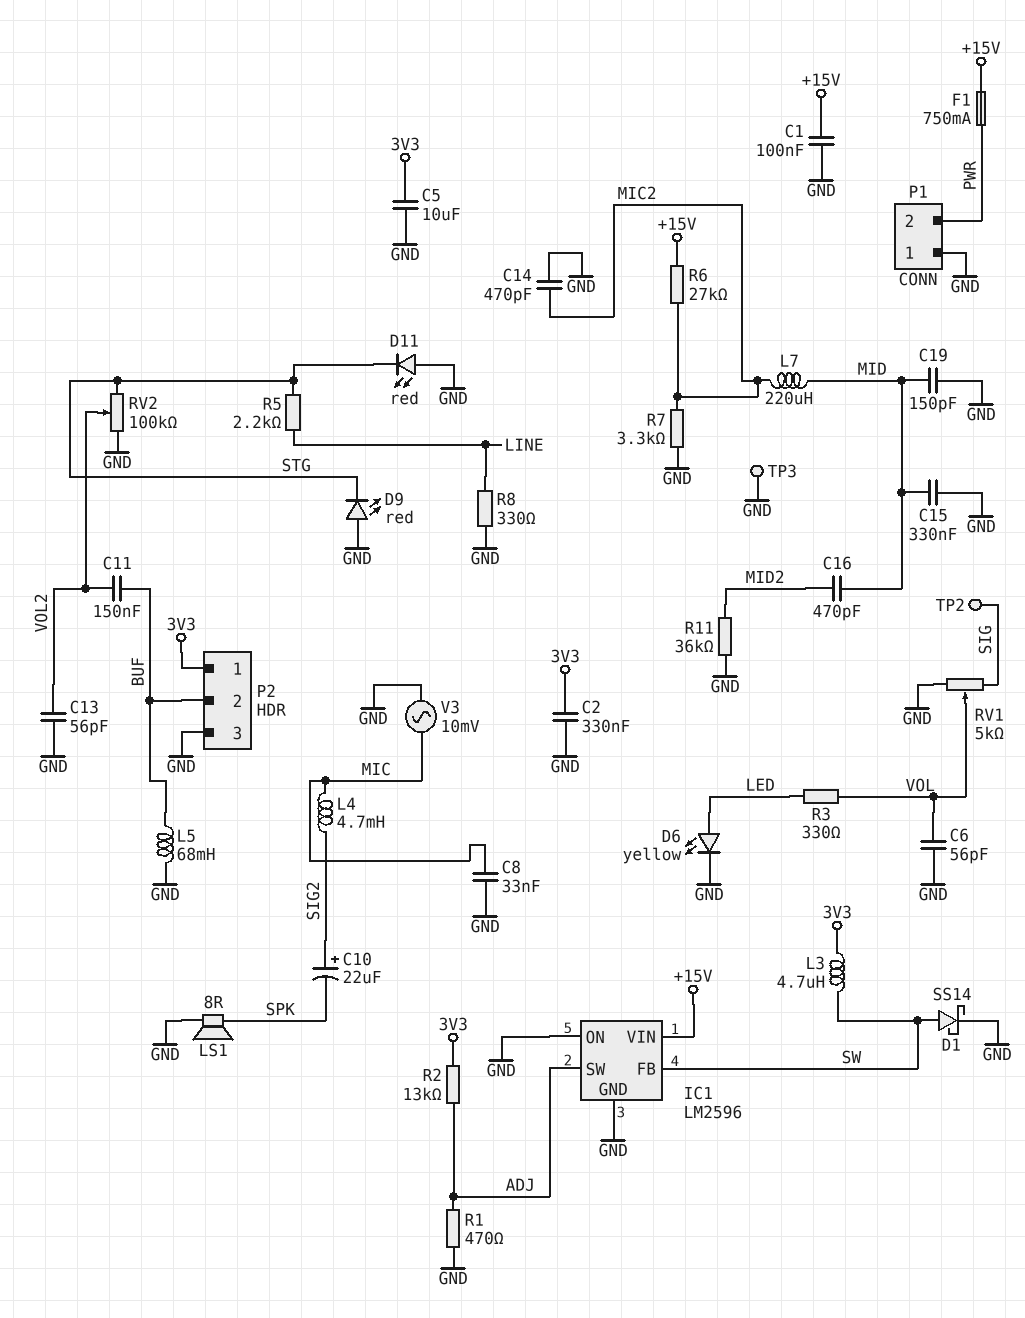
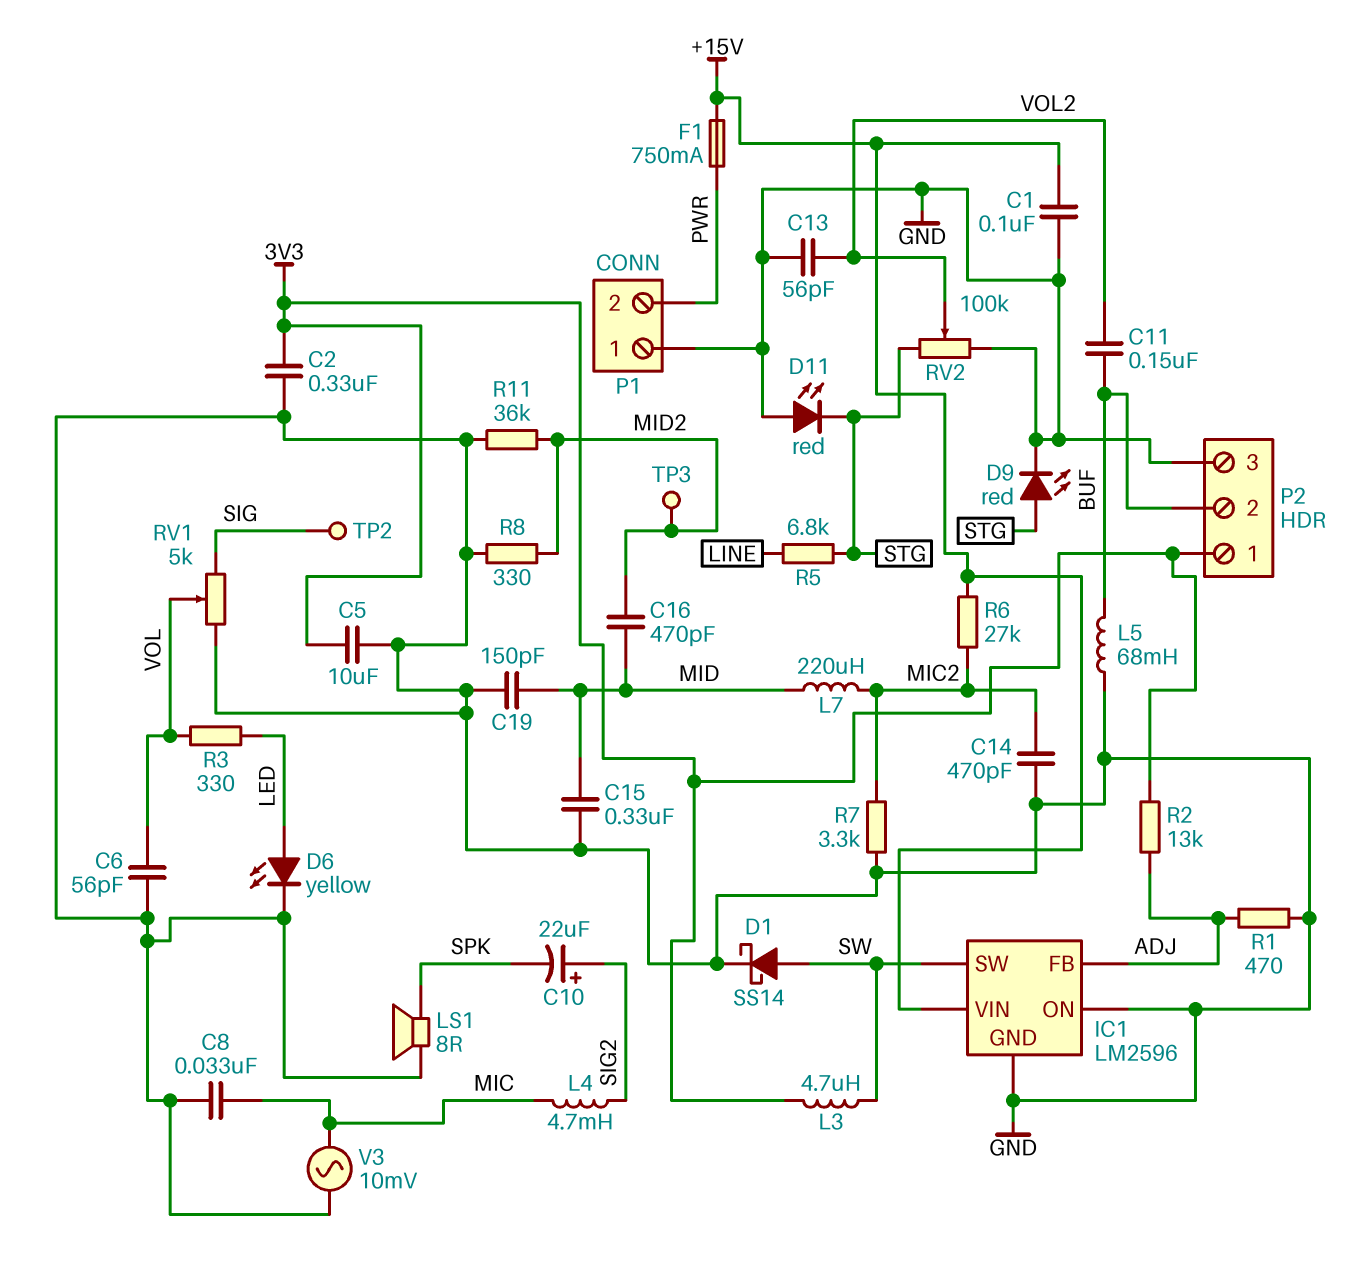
D9: LED red (A GND, K STG) -> LED red (A STG, K GND)
IC1 pin FB: SW -> ADJ
IC1 pin SW: ADJ -> SW
R5: 2.2k (LINE, STG) -> 6.8k (LINE, STG)
R8: 330 (GND, LINE) -> 330 (GND, MID2)
TP3: test point (GND) -> test point (MID2)

